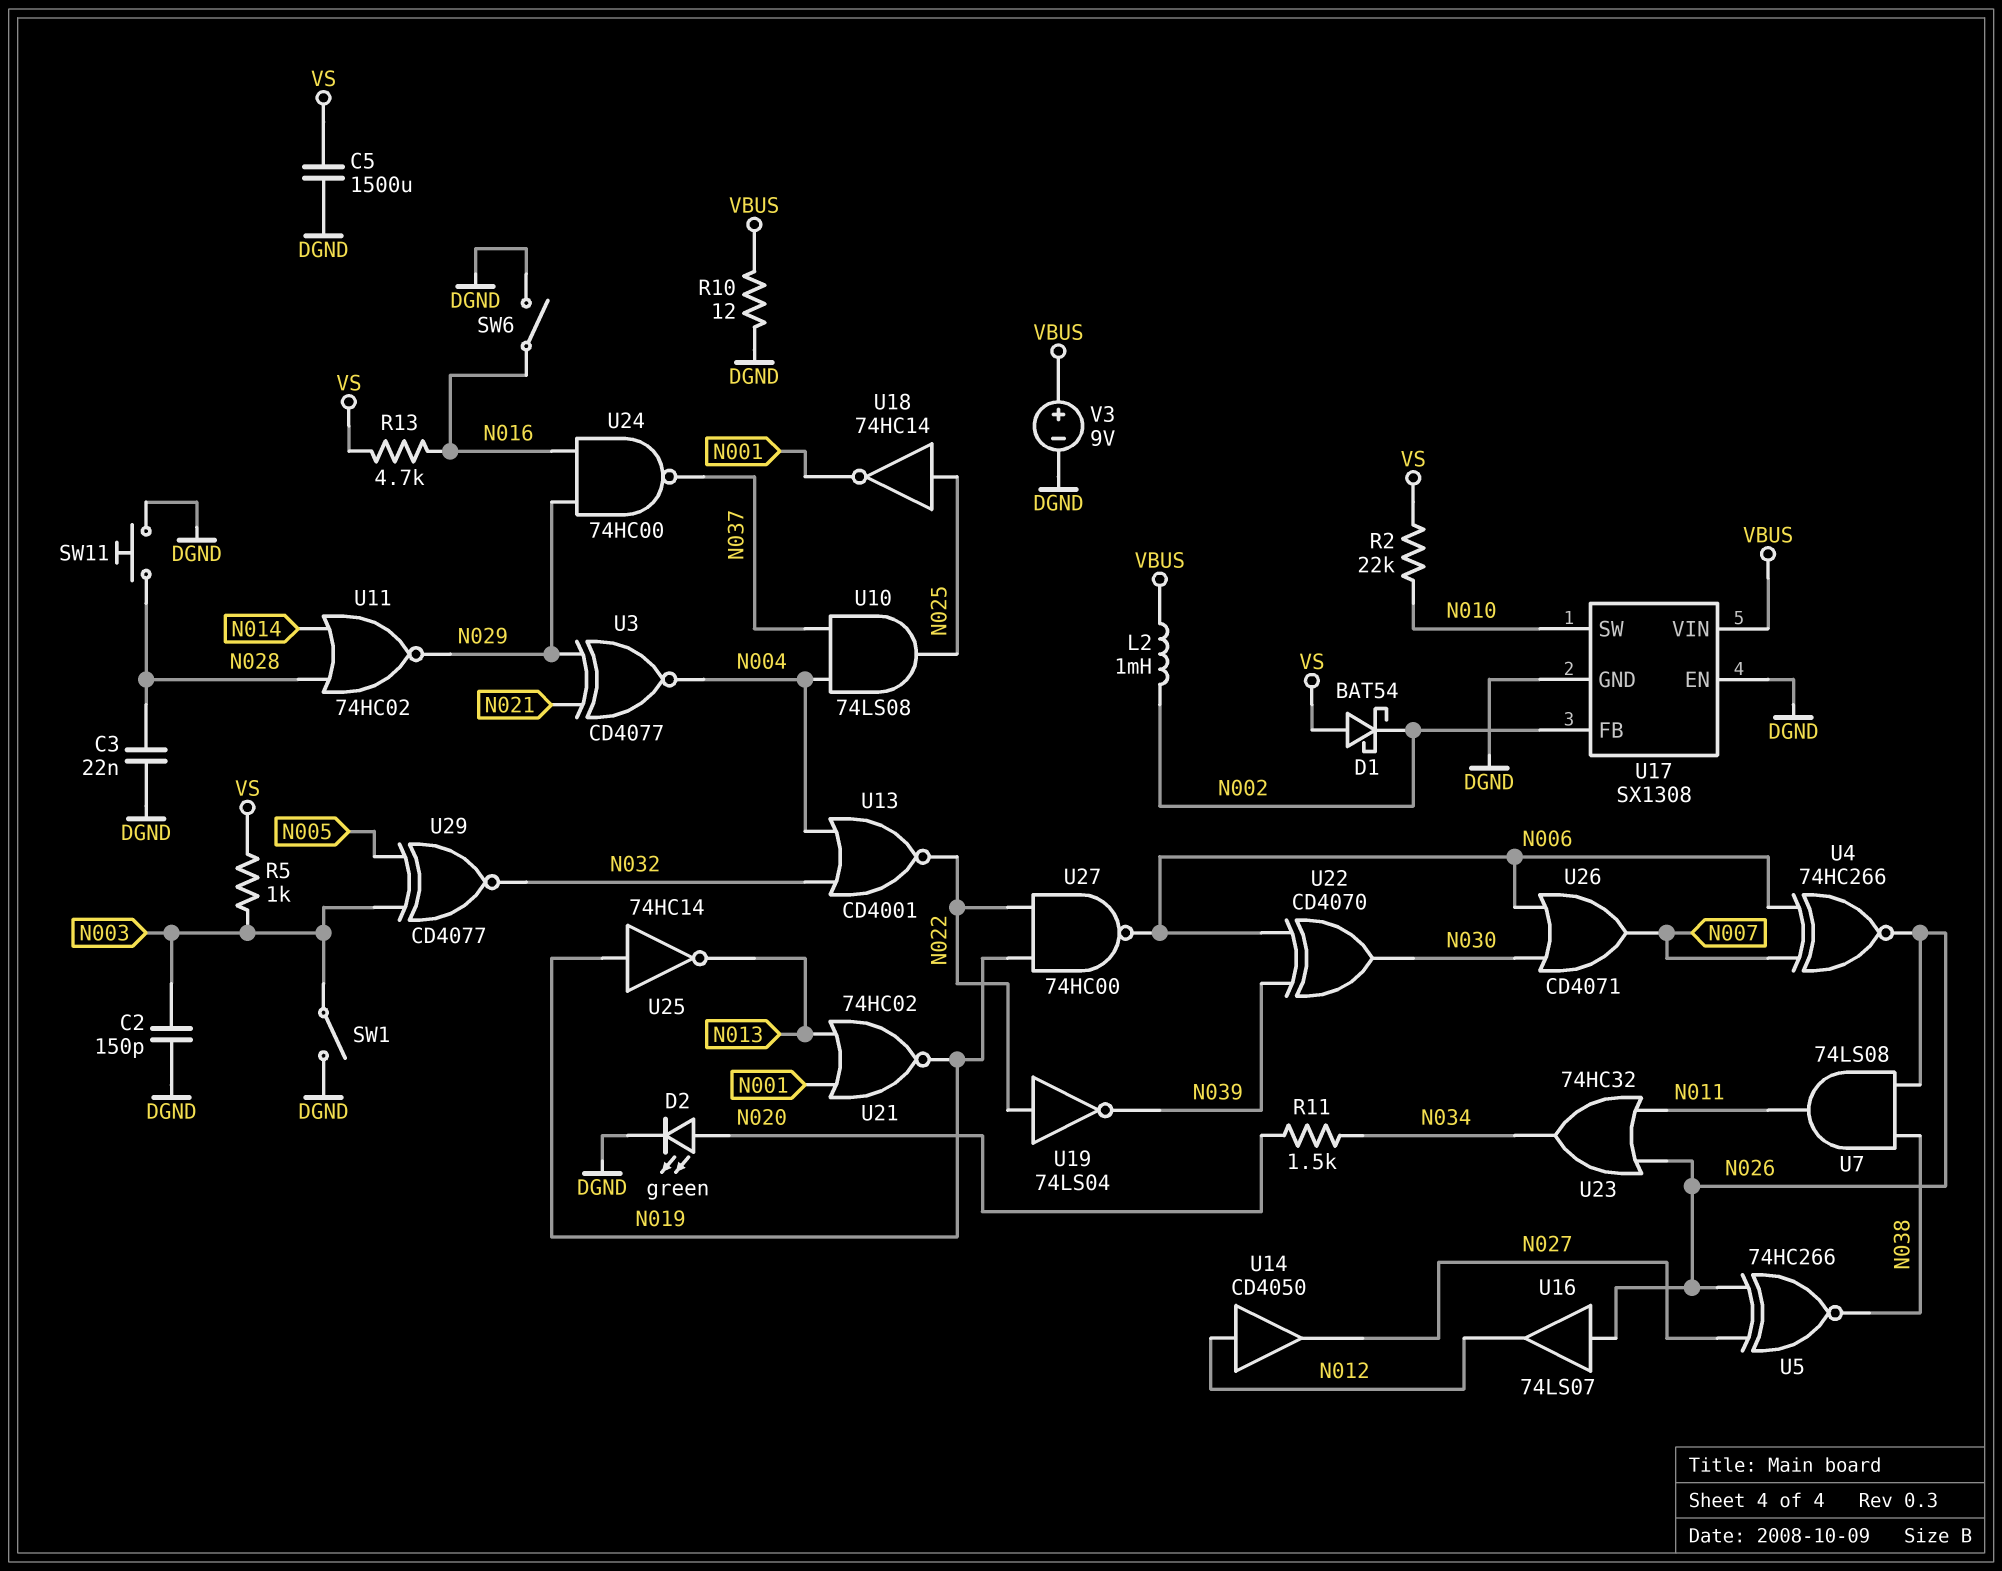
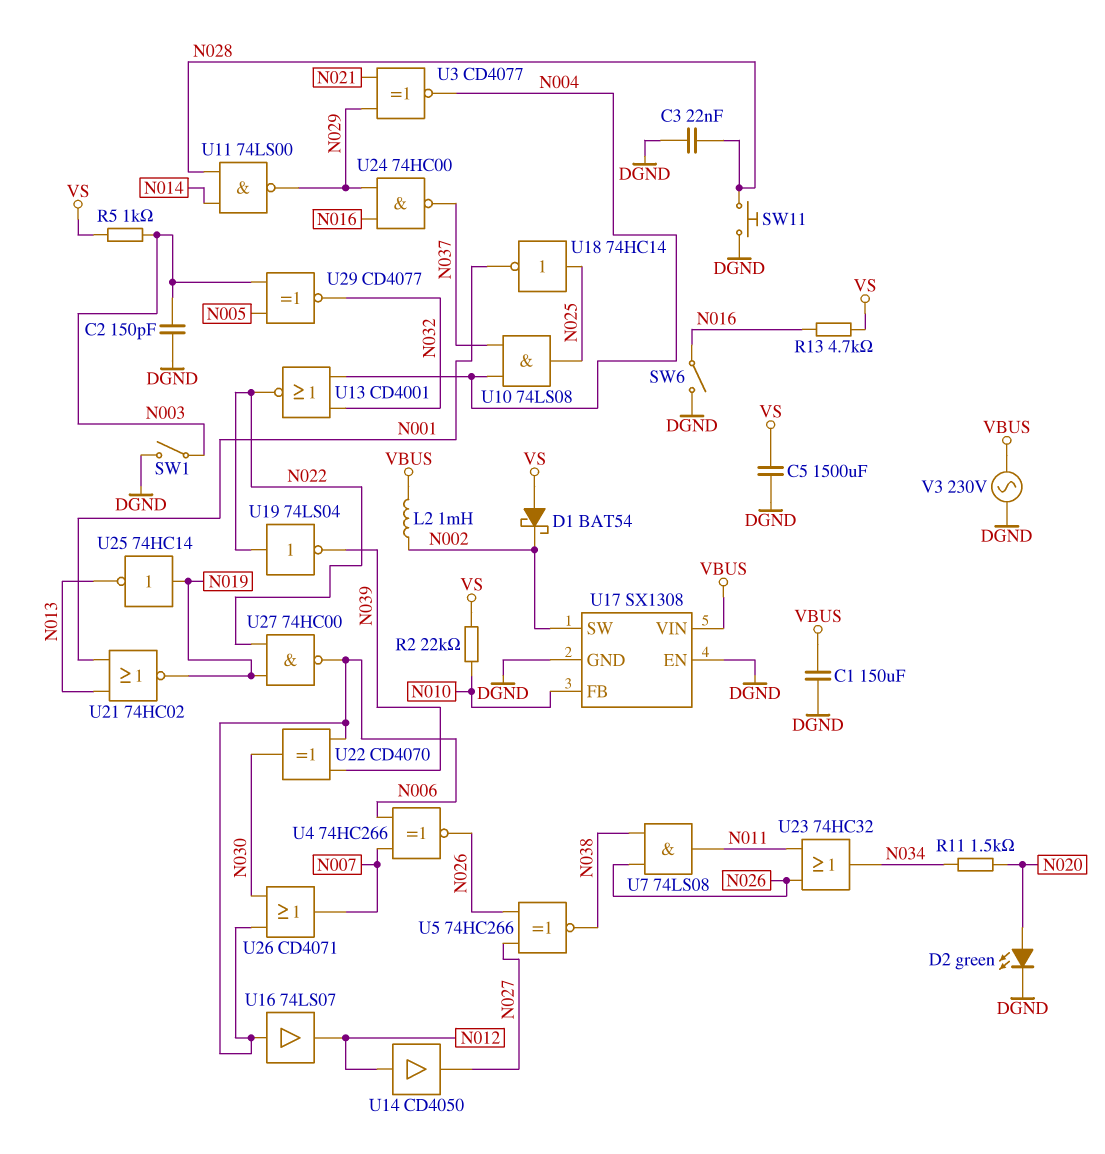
C1: none -> 150uF (DGND, VBUS)
R10: 12 (DGND, VBUS) -> none
U11: NOR 74HC02 (in N014, in N028, out N029) -> NAND 74LS00 (in N014, in N028, out N029)
U16: buffer 74LS07 (in N026, out N012) -> buffer 74LS07 (in N006, out N012)
U17 pin FB: N002 -> N010
U17 pin SW: N010 -> N002
V3: 9V (plus VBUS, minus DGND) -> AC 230V (DGND, VBUS)

